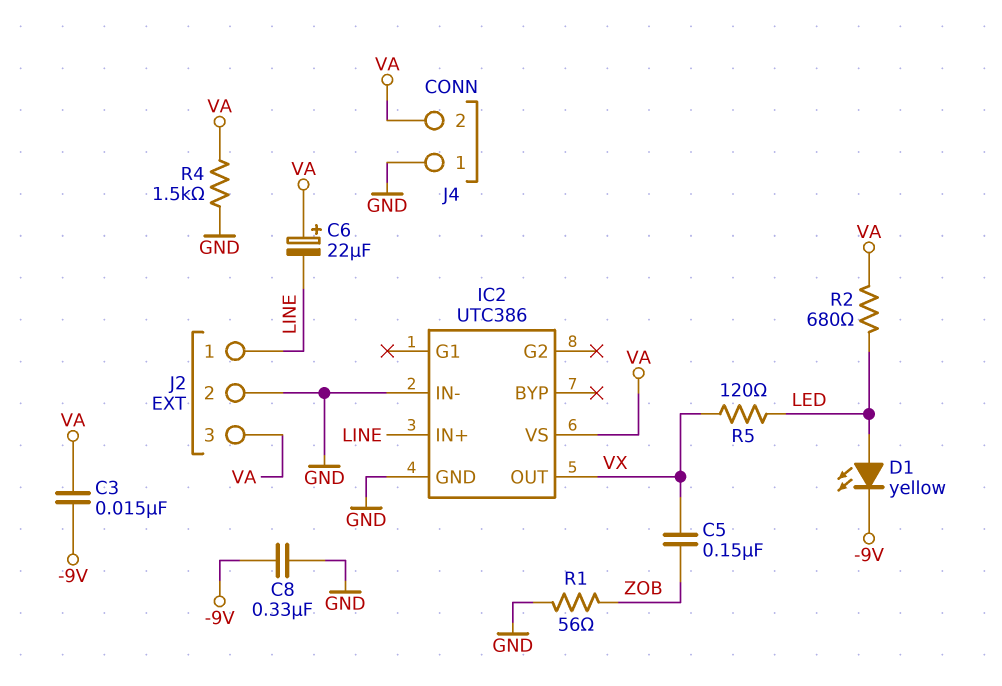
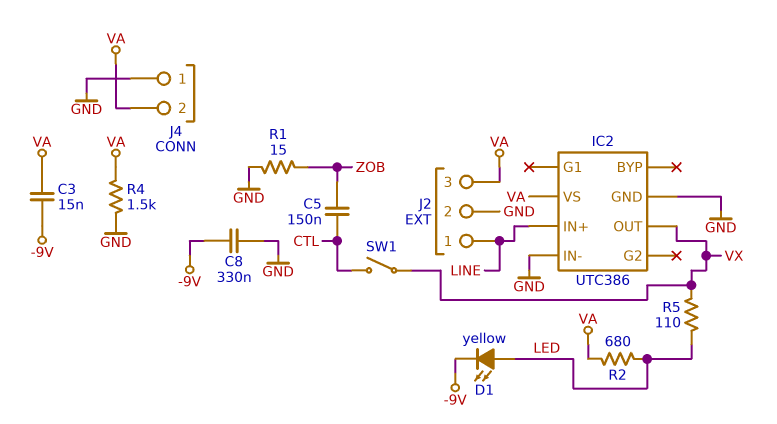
C5: 150nF (VX, ZOB) -> 150nF (CTL, ZOB)
C6: 22uF (plus VA, minus LINE) -> none
R1: 56 (GND, ZOB) -> 15 (GND, ZOB)
R5: 120 (LED, VX) -> 110 (LED, VX)
SW1: none -> switch (CTL, VX)

